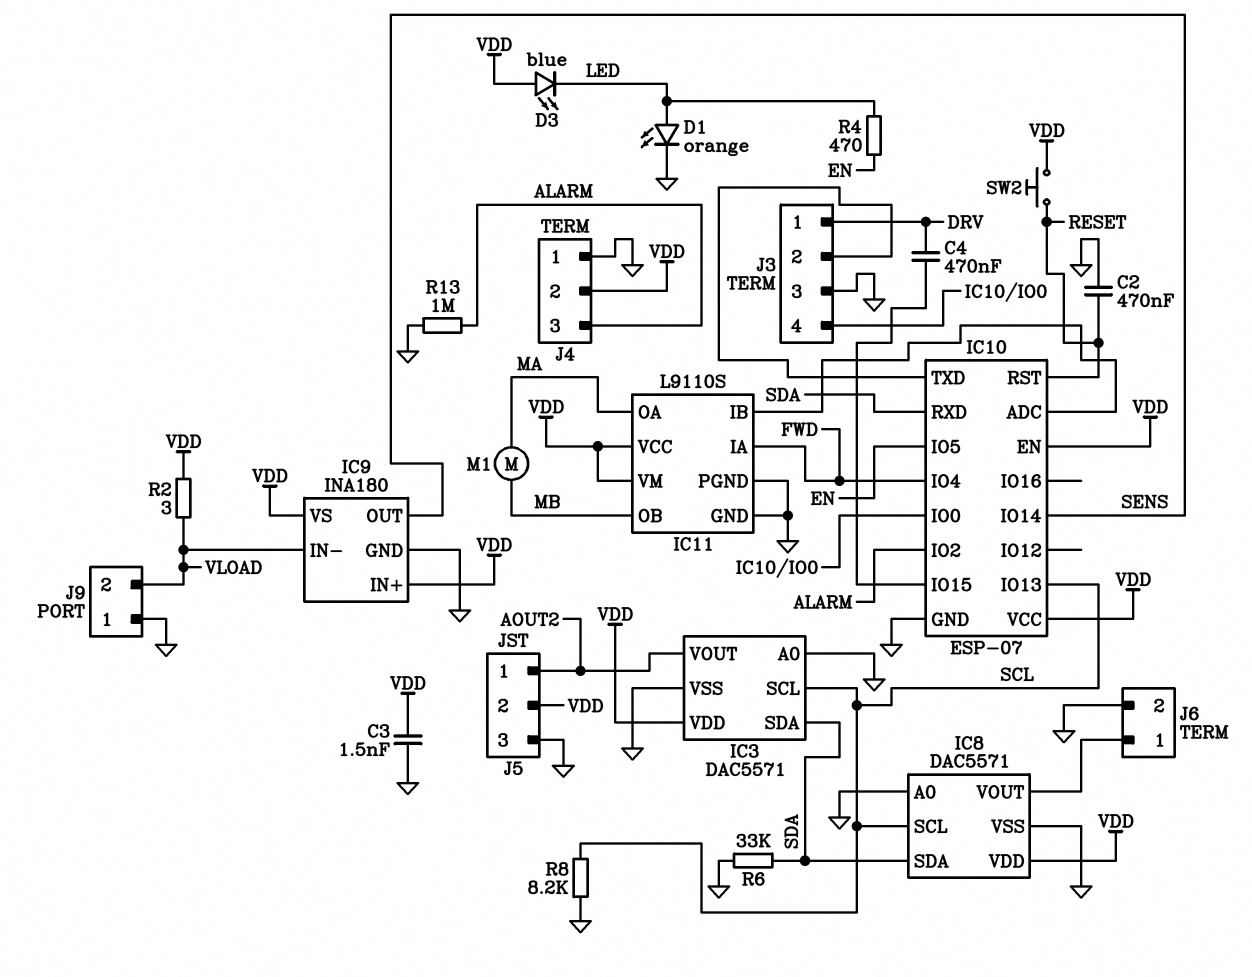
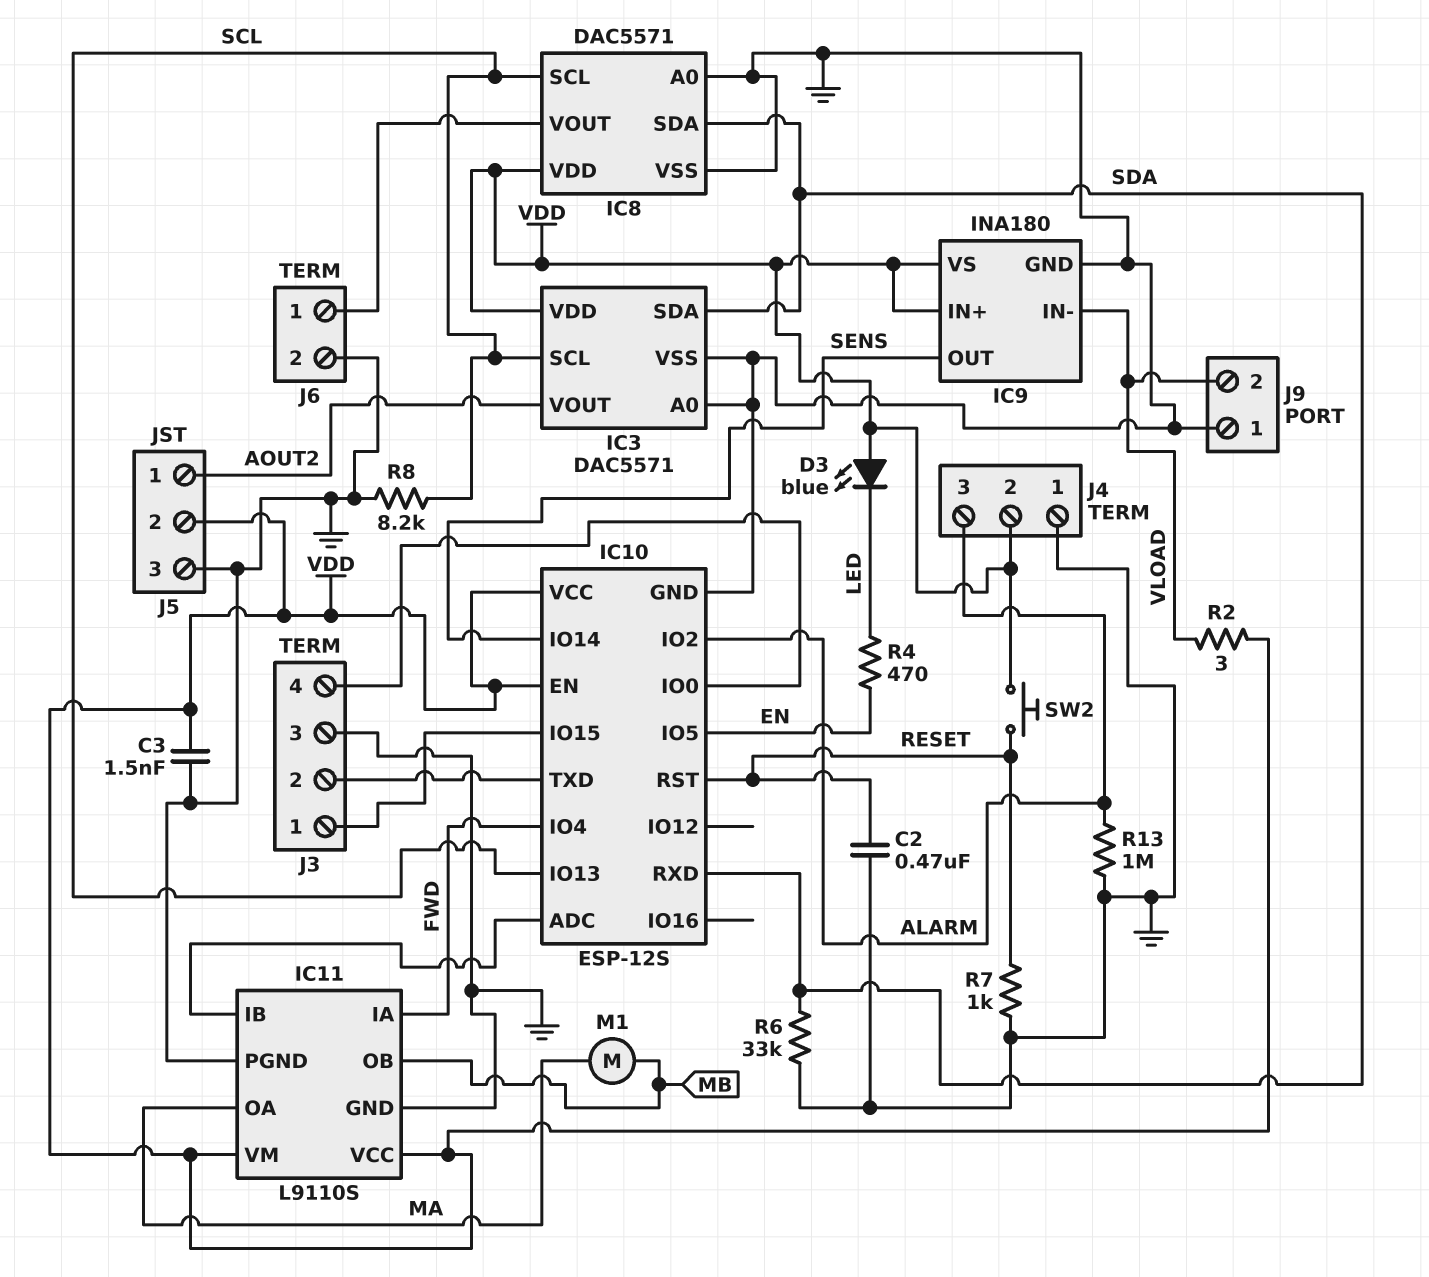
C4: 470nF (DRV, IC10/IO15) -> none
D1: LED orange (A LED, K GND) -> none
IC10: ESP-07 -> ESP-12S
J3 pin 1: DRV -> IC10/IO15
R7: none -> 1k (GND, RESET)

